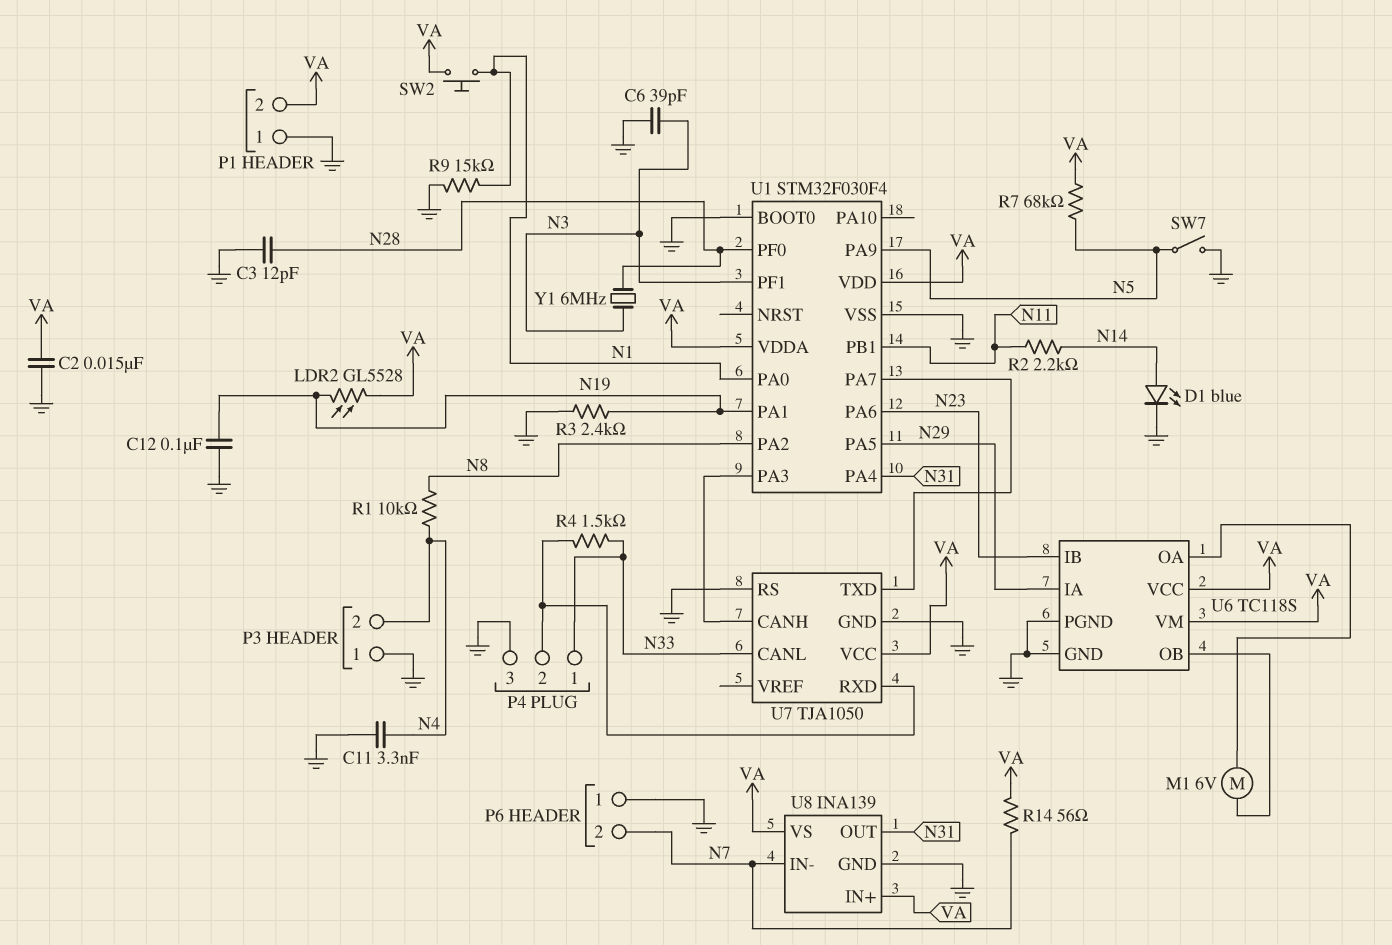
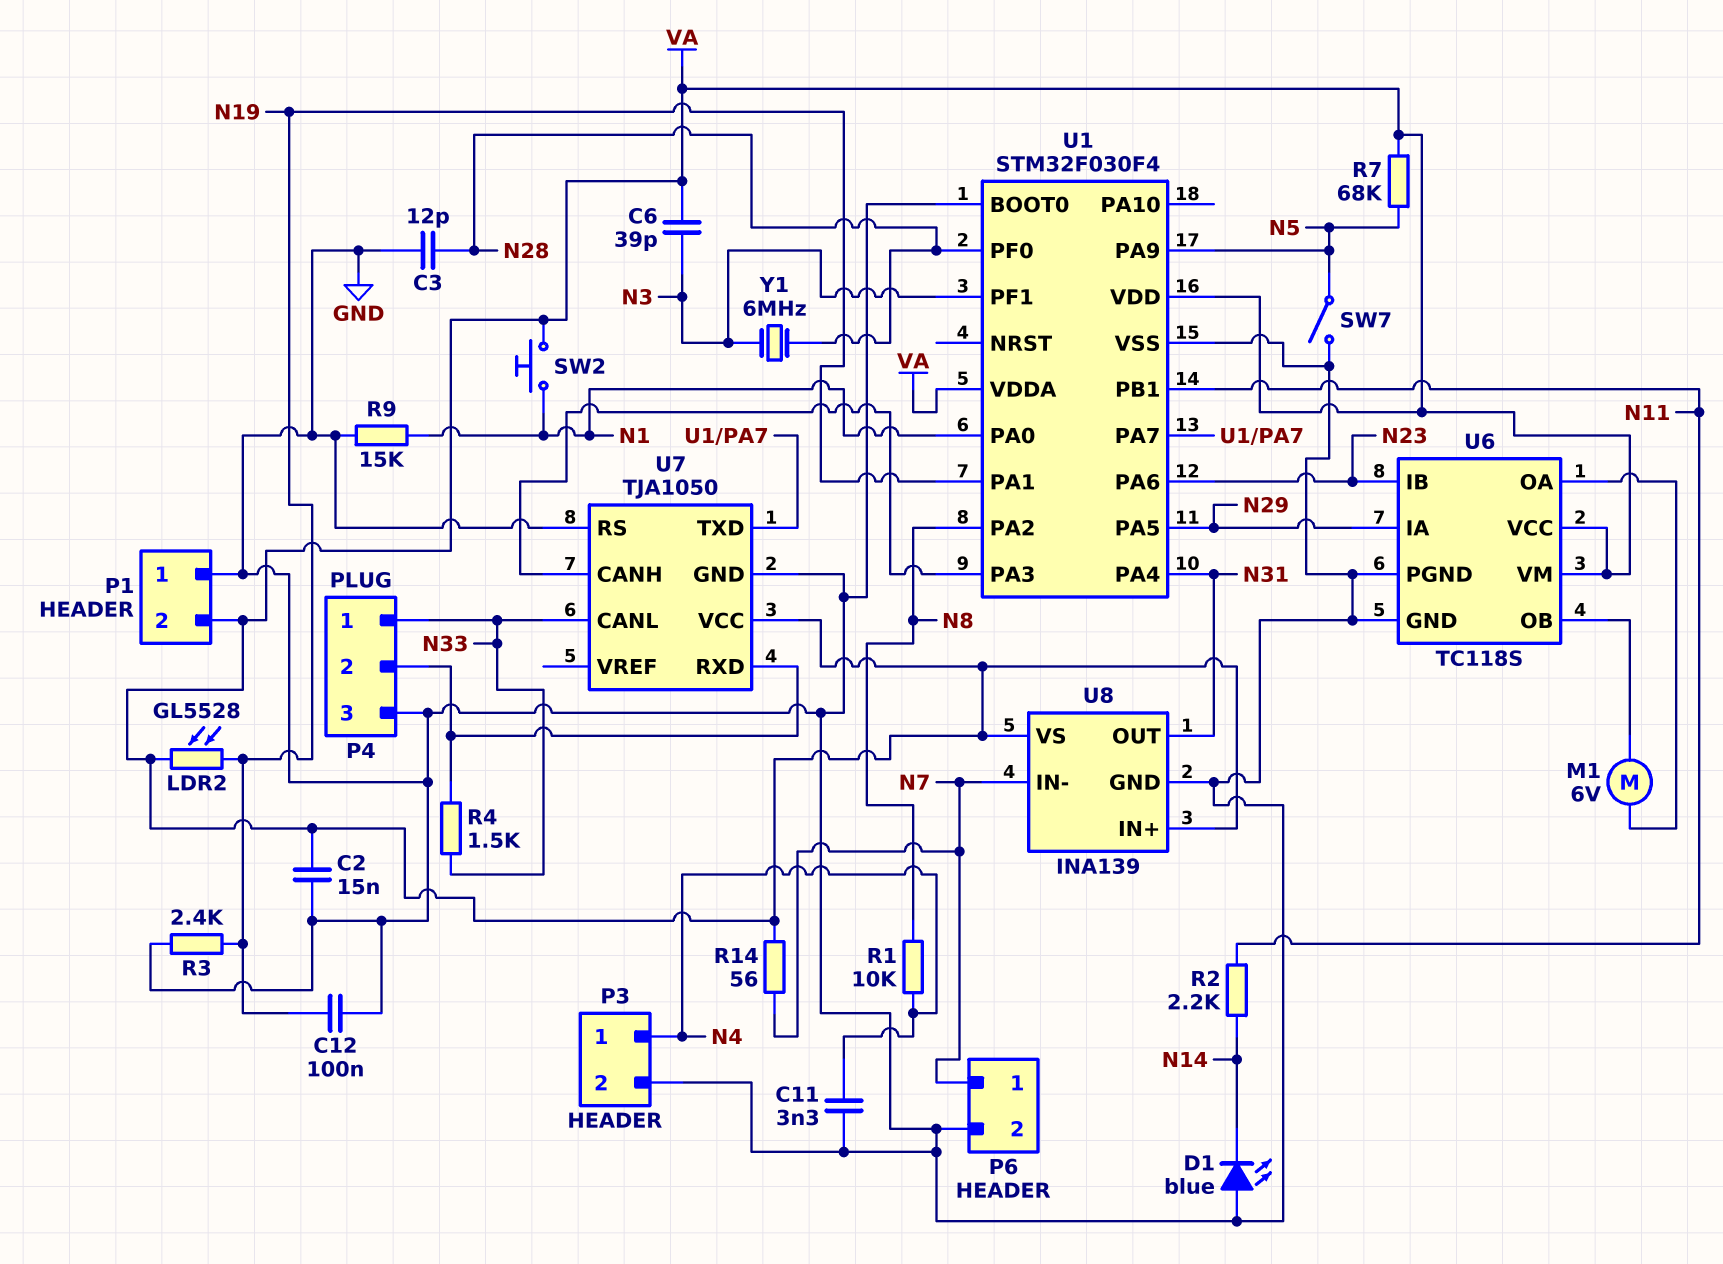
C6: 39pF (GND, N3) -> 39pF (N3, VA)
D1: LED blue (A N14, K GND) -> LED blue (A GND, K N14)
P3 pin 1: GND -> N4
P3 pin 2: N4 -> GND
P6 pin 1: GND -> N7
P6 pin 2: N7 -> GND

